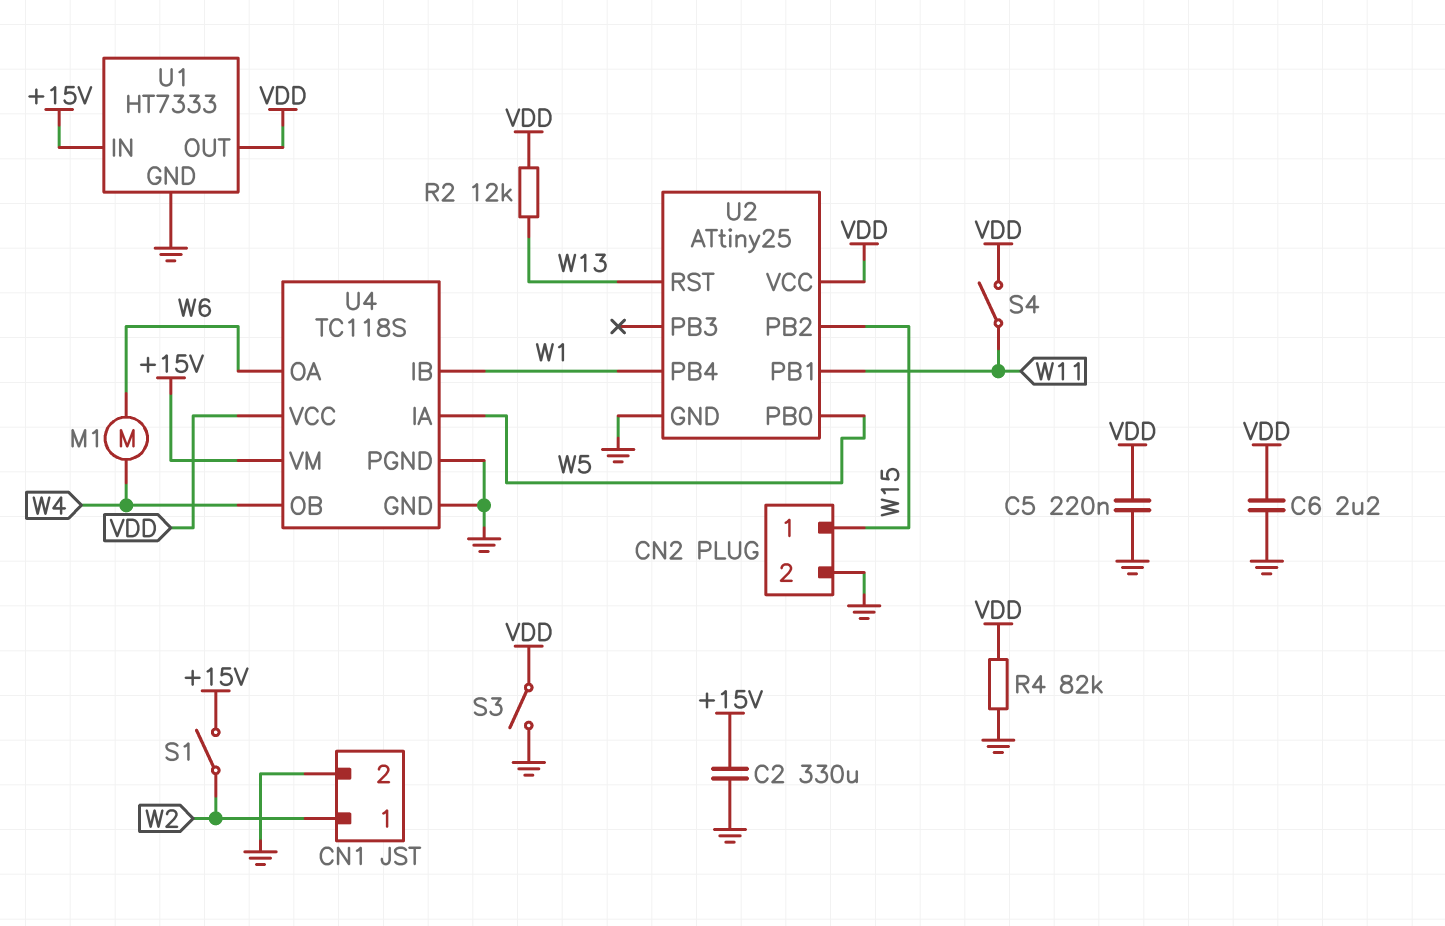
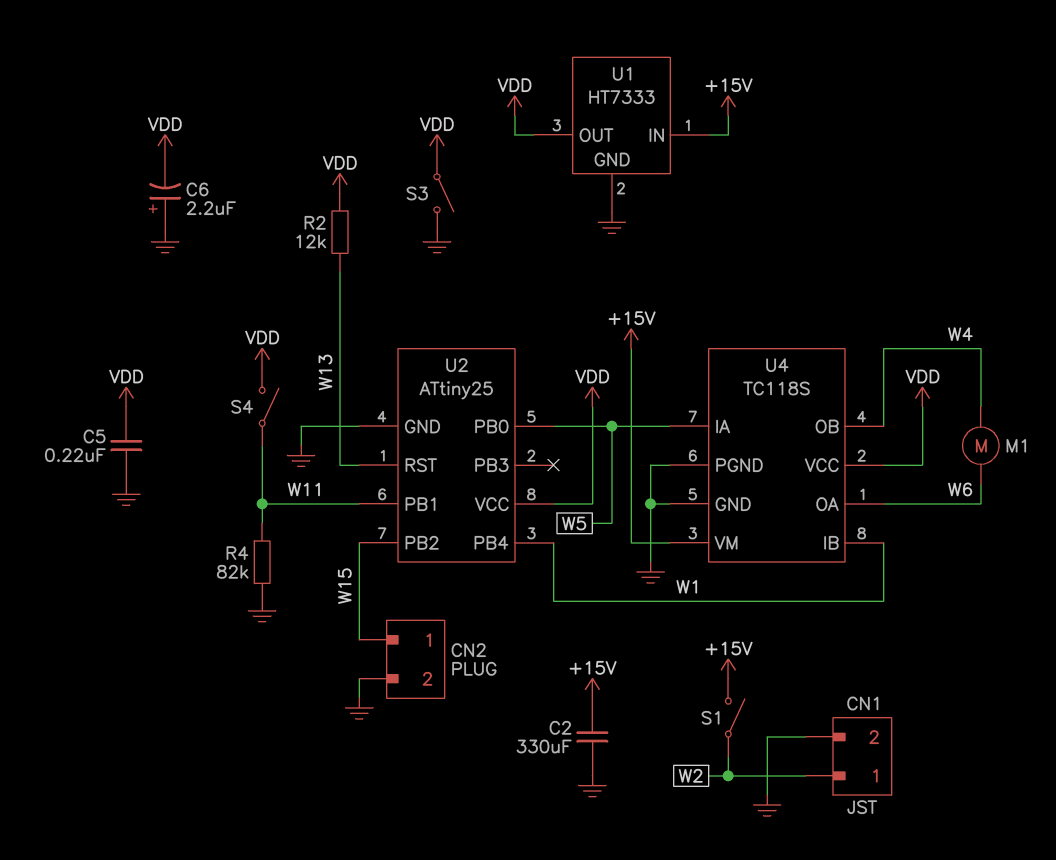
C6: 2.2uF (GND, VDD) -> 2.2uF (plus GND, minus VDD)
R4: 82k (GND, VDD) -> 82k (GND, W11)

